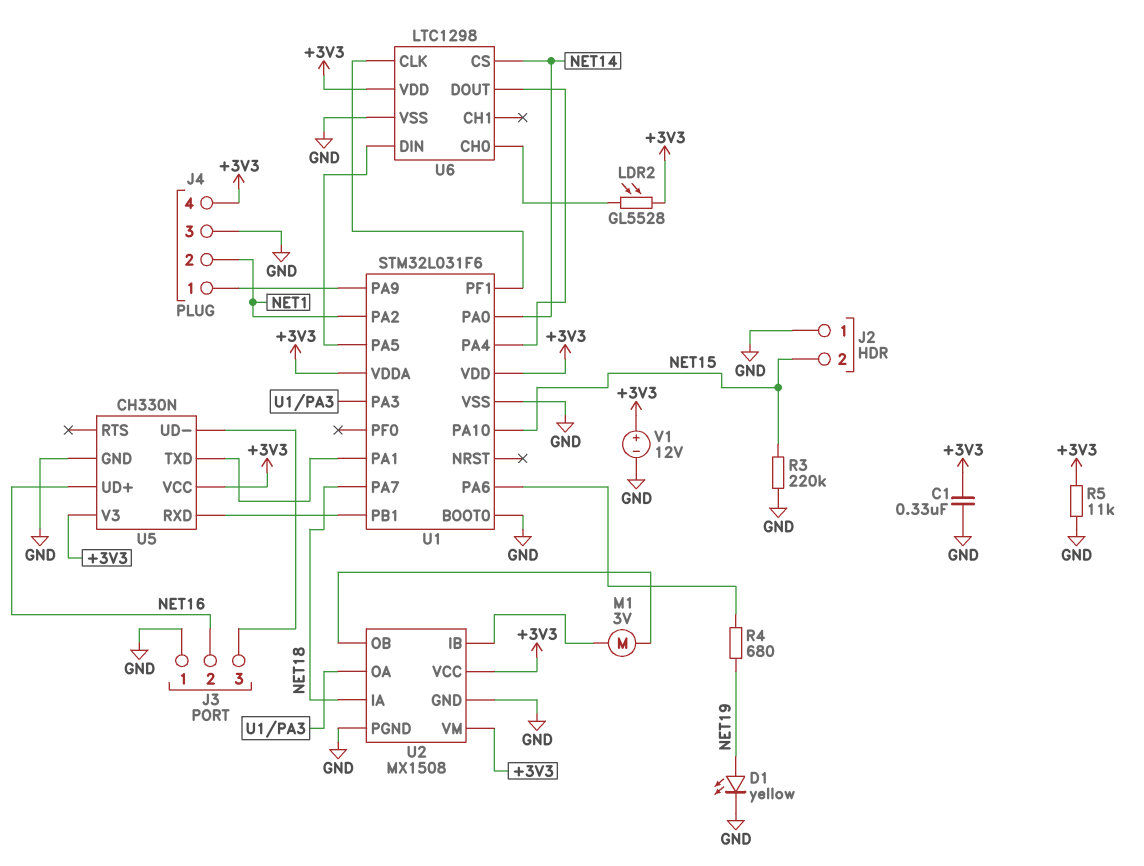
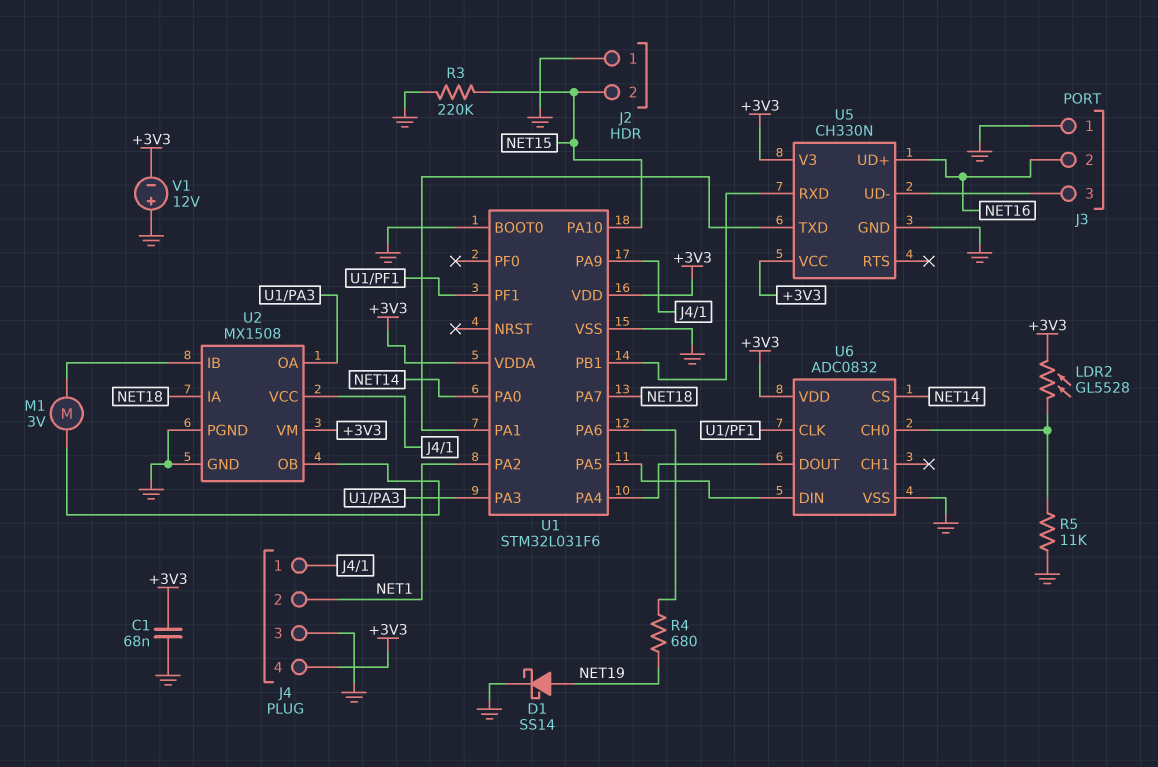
C1: 330nF (+3V3, GND) -> 68nF (+3V3, GND)
D1: LED yellow (A NET19, K GND) -> schottky SS14 (A NET19, K GND)
R5: 11k (+3V3, GND) -> 11k (GND, U6/CH0)
U2 pin VCC: +3V3 -> J4/1
U6: LTC1298 -> ADC0832
V1: 12V (plus +3V3, minus GND) -> 12V (plus GND, minus +3V3)

